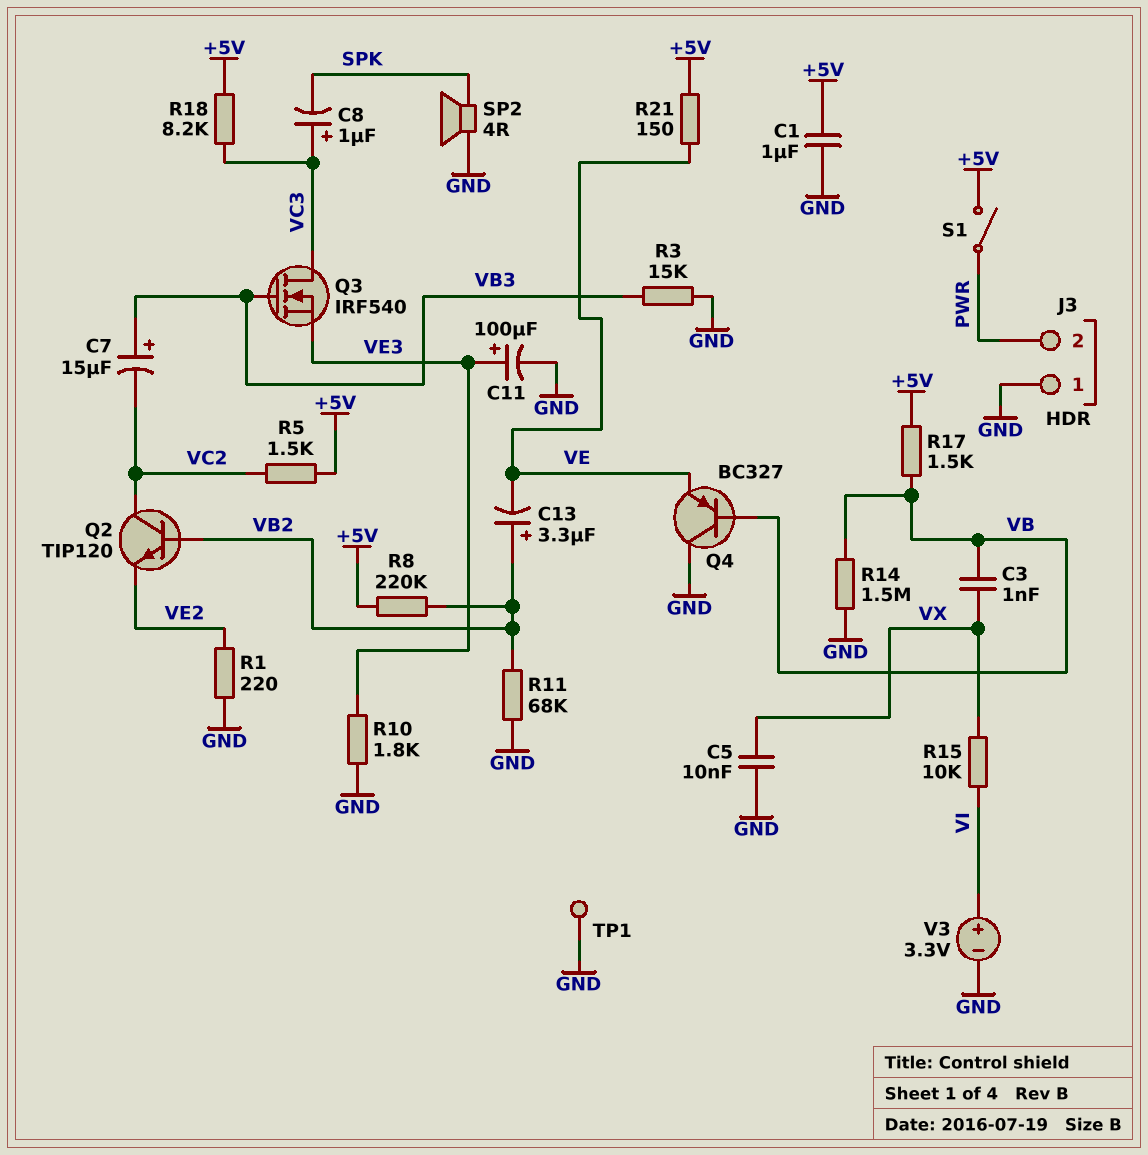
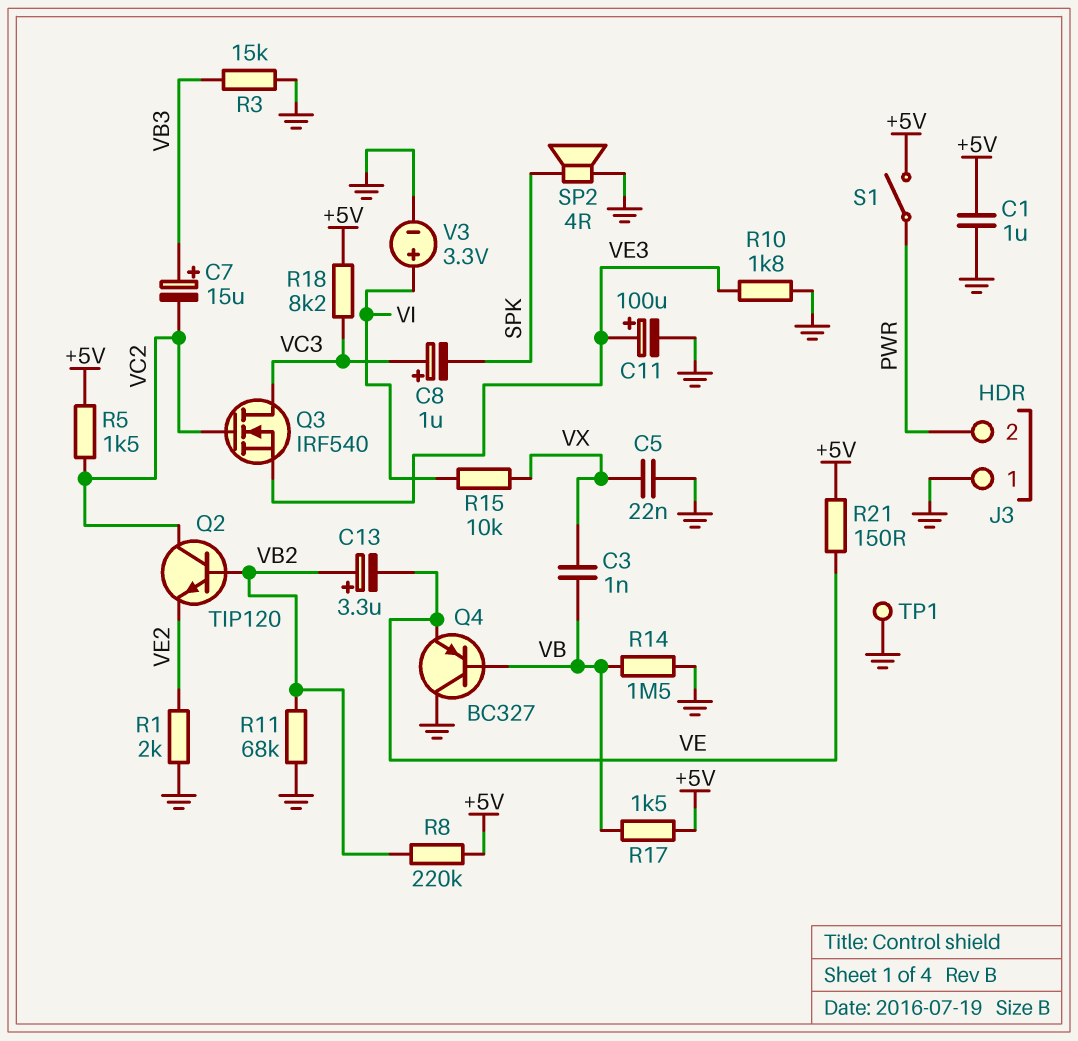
C5: 10nF (GND, VX) -> 22nF (GND, VX)
Q3: NMOS IRF540 (G VB3, D VC3, S VE3) -> NMOS IRF540 (G VC2, D VC3, S VE3)
R1: 220 (GND, VE2) -> 2k (GND, VE2)

